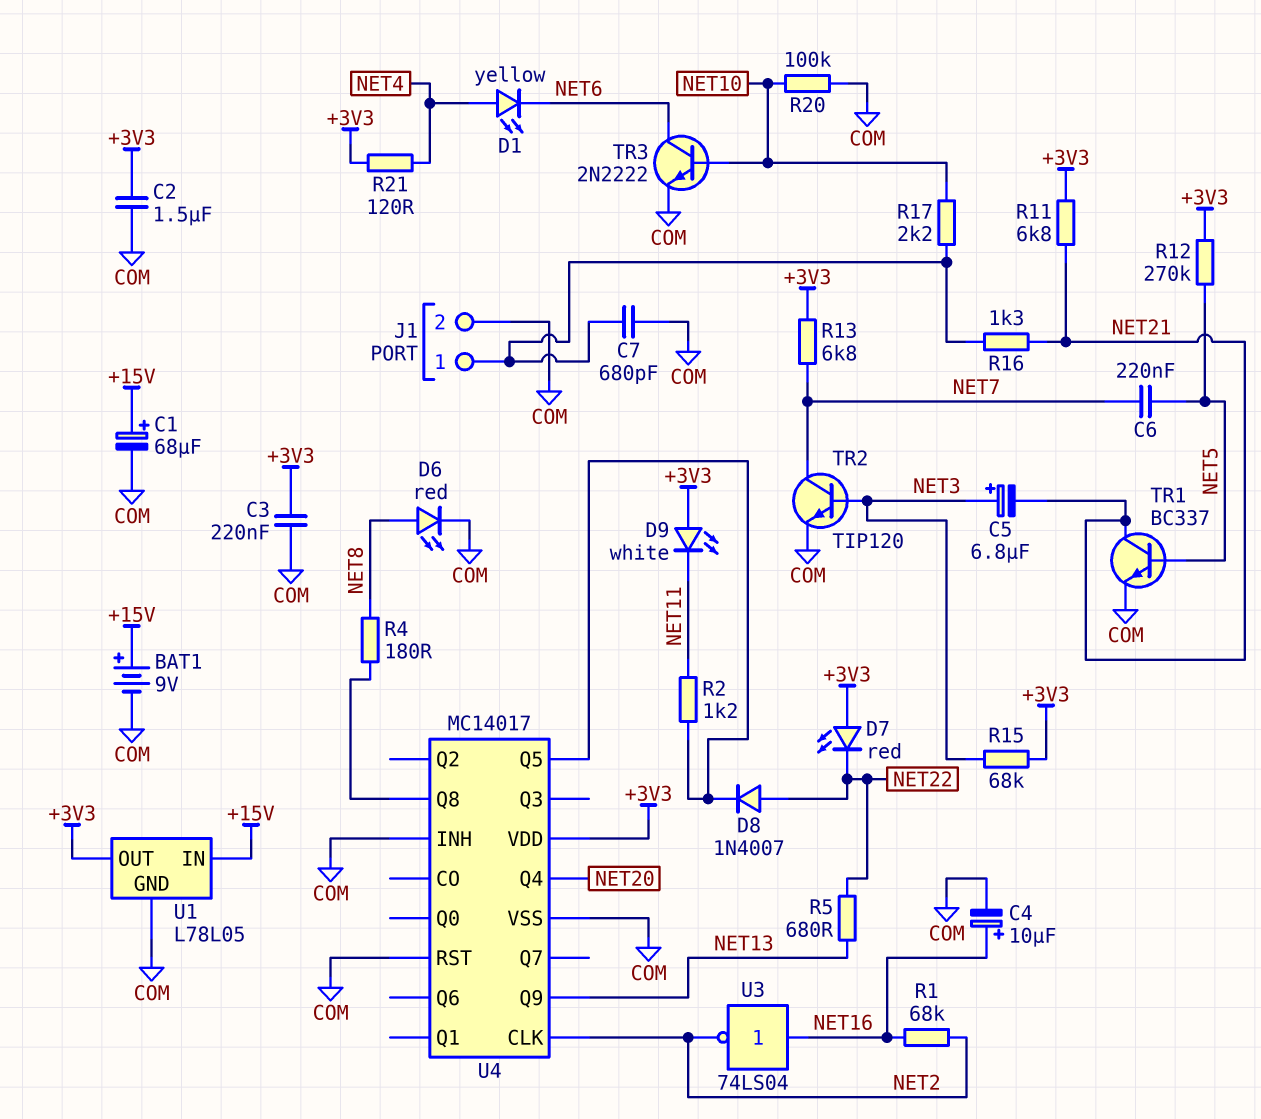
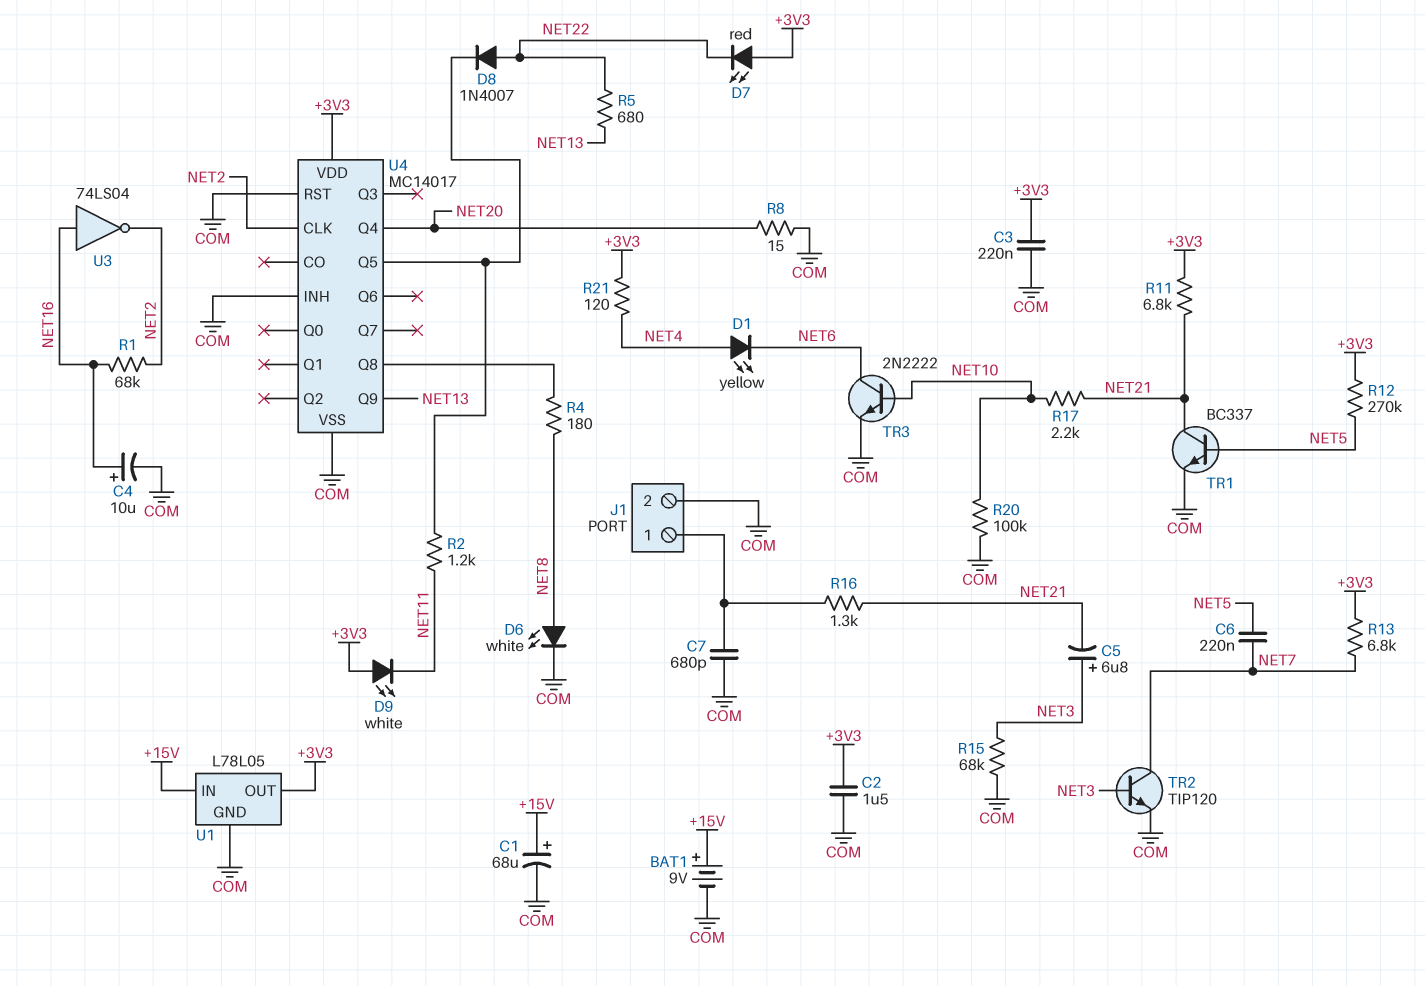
D6: LED red (A NET8, K COM) -> LED white (A NET8, K COM)
R8: none -> 15 (COM, NET20)
R15: 68k (+3V3, NET3) -> 68k (COM, NET3)
R17: 2.2k (J1/1, NET10) -> 2.2k (NET10, NET21)

